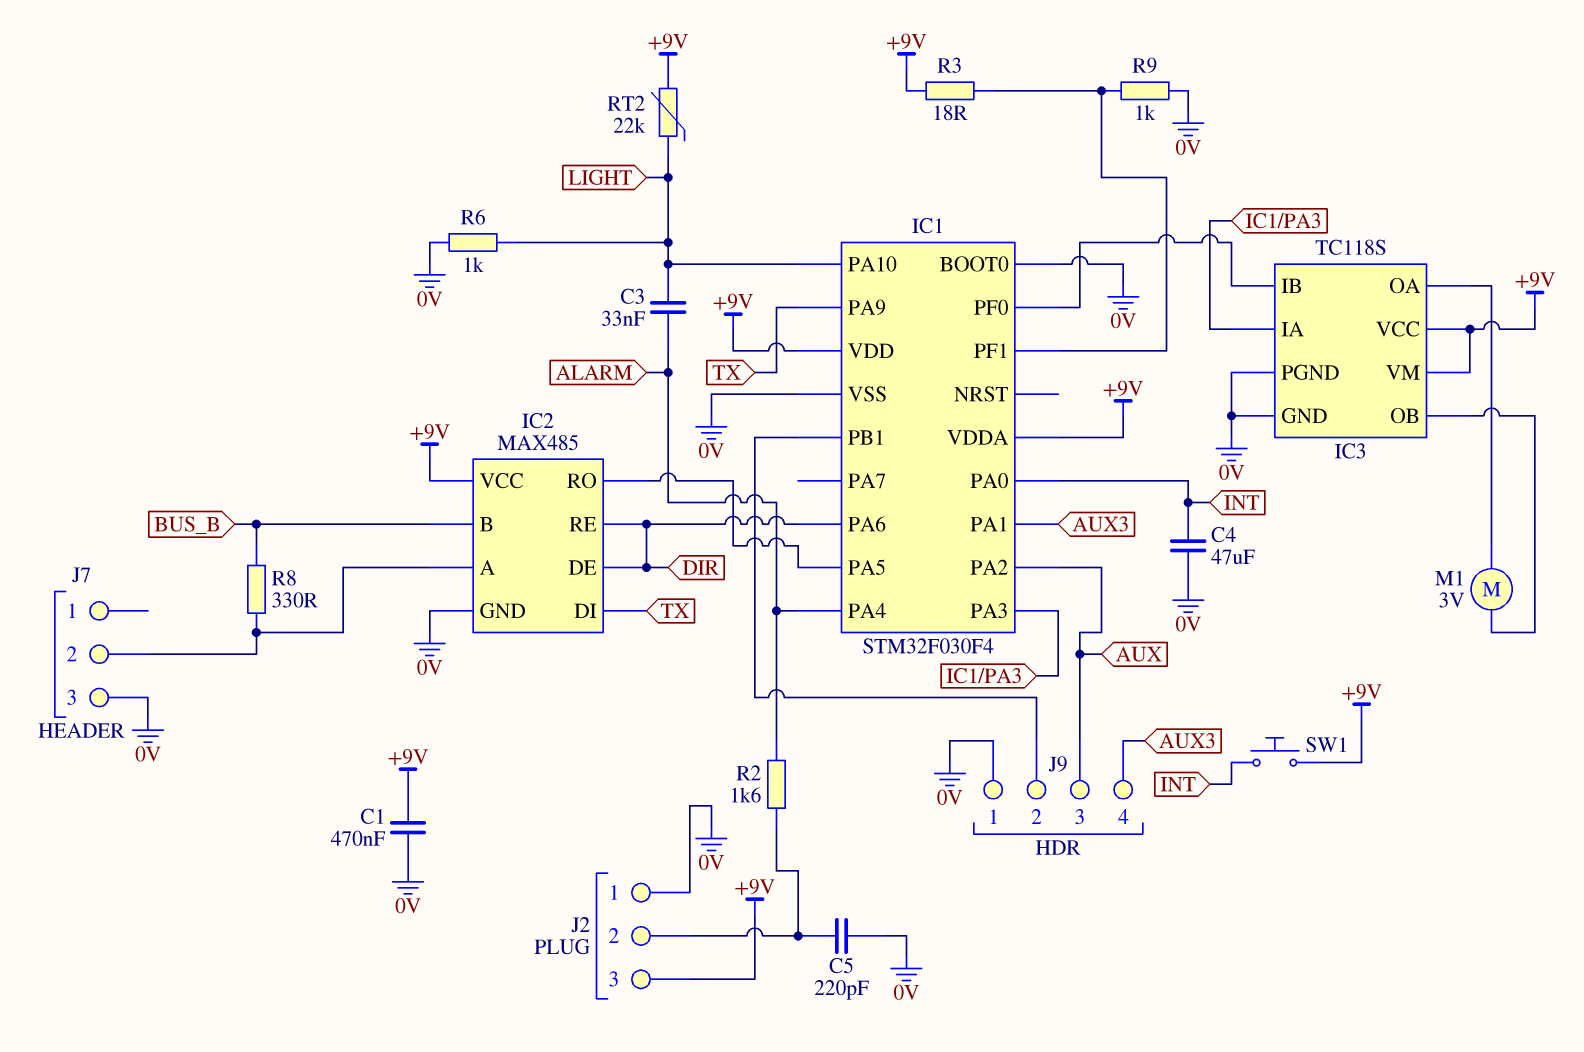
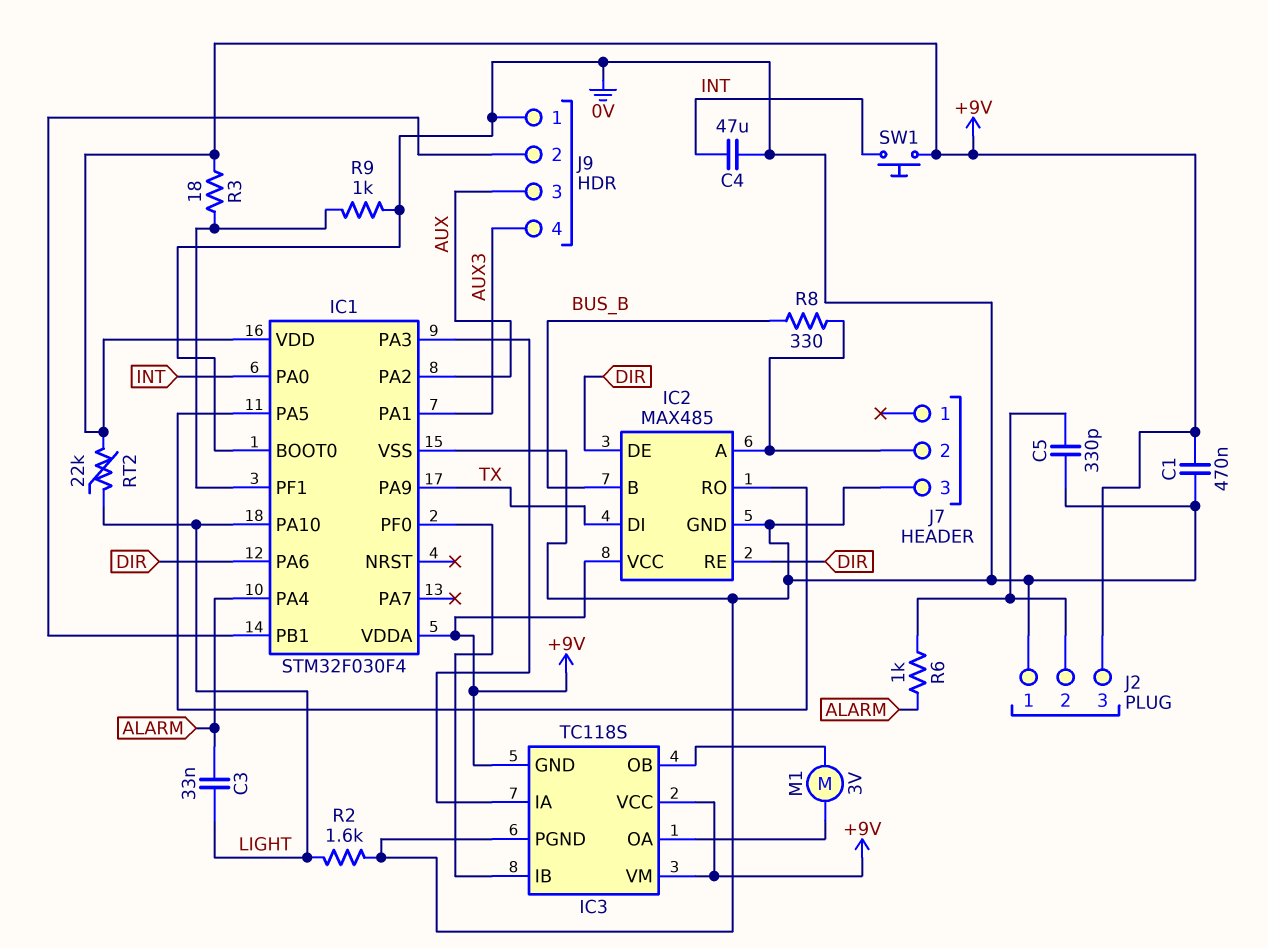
C5: 220pF (0V, J2/2) -> 330pF (0V, J2/2)
IC3 pin GND: 0V -> +9V
R2: 1.6k (ALARM, J2/2) -> 1.6k (0V, LIGHT)
R6: 1k (0V, LIGHT) -> 1k (ALARM, J2/2)

